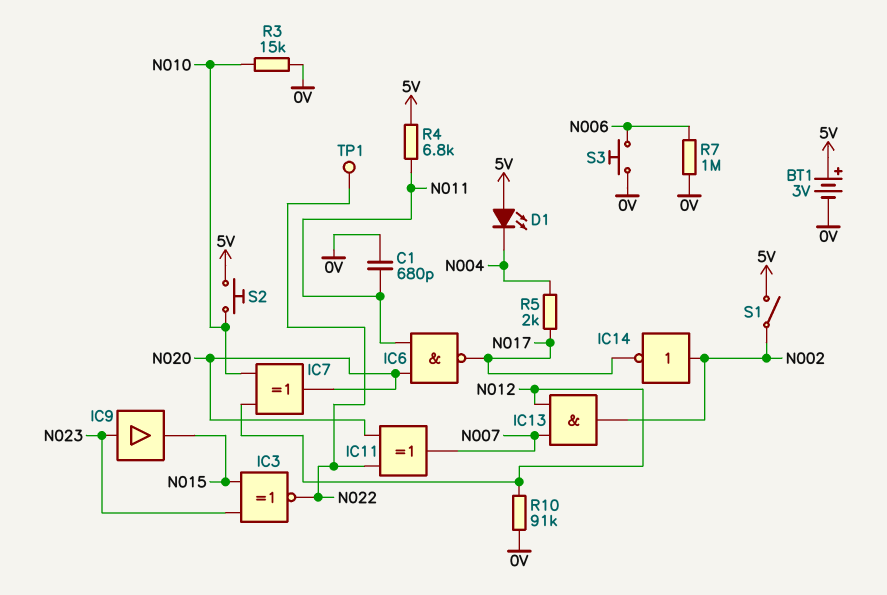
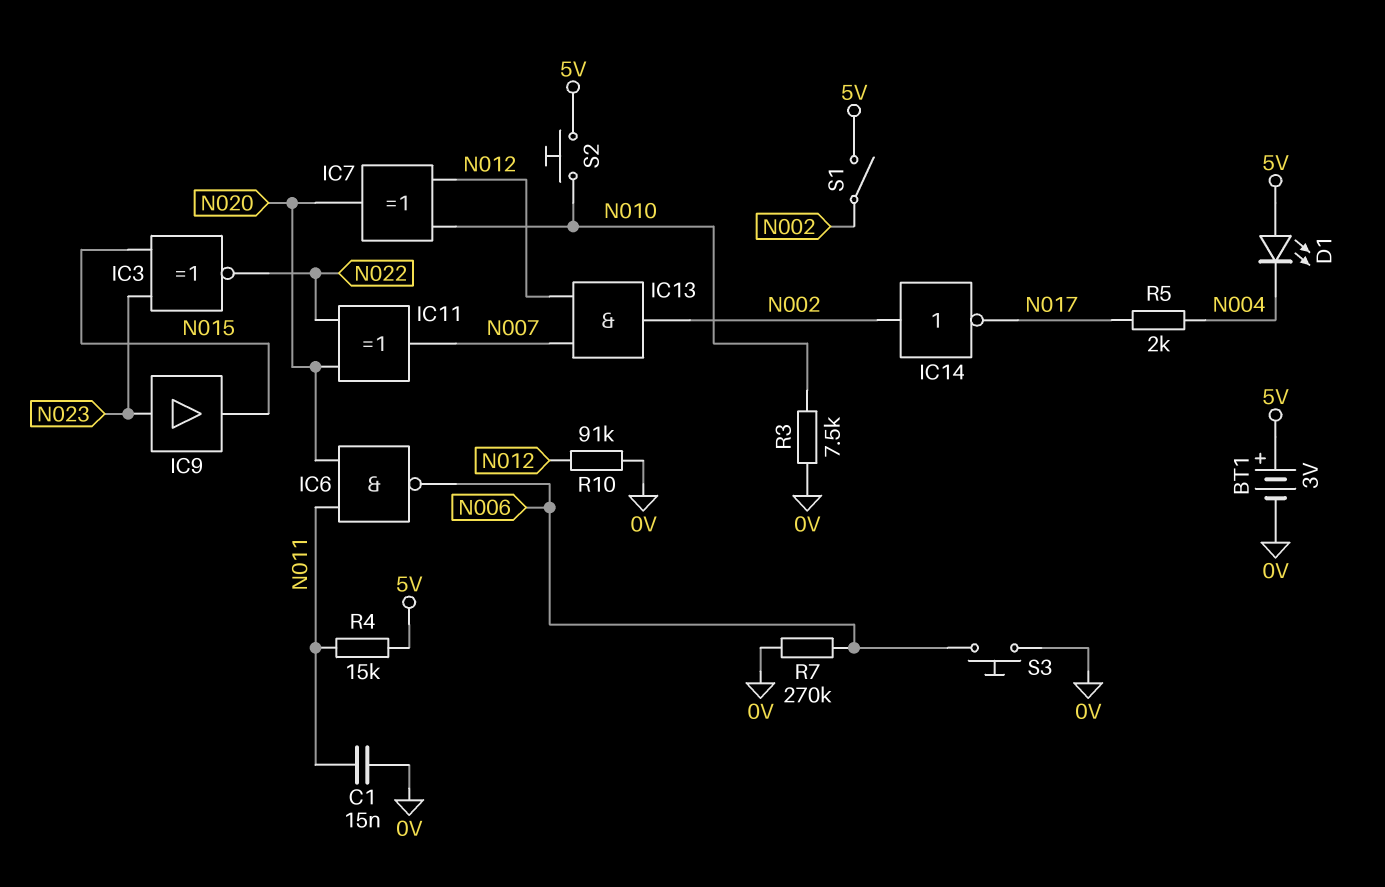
C1: 680pF (0V, N011) -> 15nF (0V, N011)
IC6: NAND (in N011, in N020, out N017) -> NAND (in N011, in N020, out N006)
R3: 15k (0V, N010) -> 7.5k (0V, N010)
R4: 6.8k (5V, N011) -> 15k (5V, N011)
R7: 1M (0V, N006) -> 270k (0V, N006)
TP1: test point (N022) -> none

